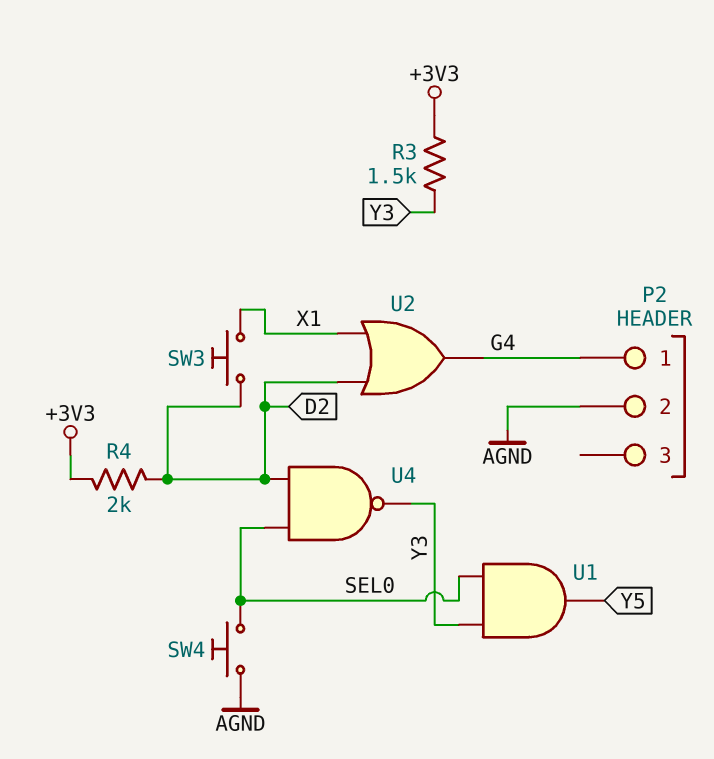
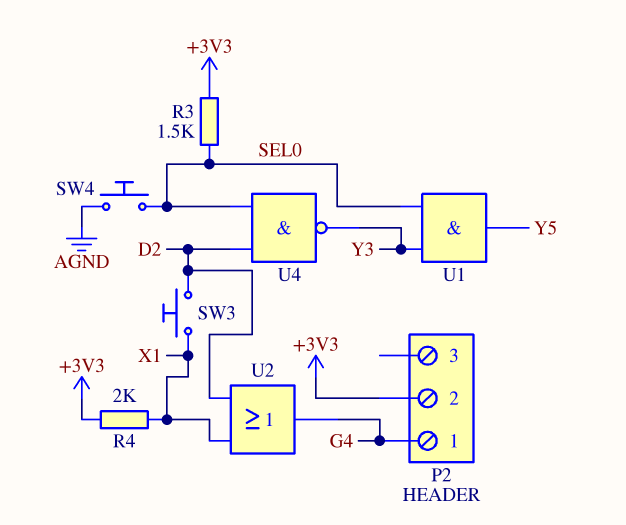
P2 pin 2: AGND -> +3V3
R3: 1.5k (+3V3, Y3) -> 1.5k (+3V3, SEL0)
R4: 2k (+3V3, D2) -> 2k (+3V3, X1)

